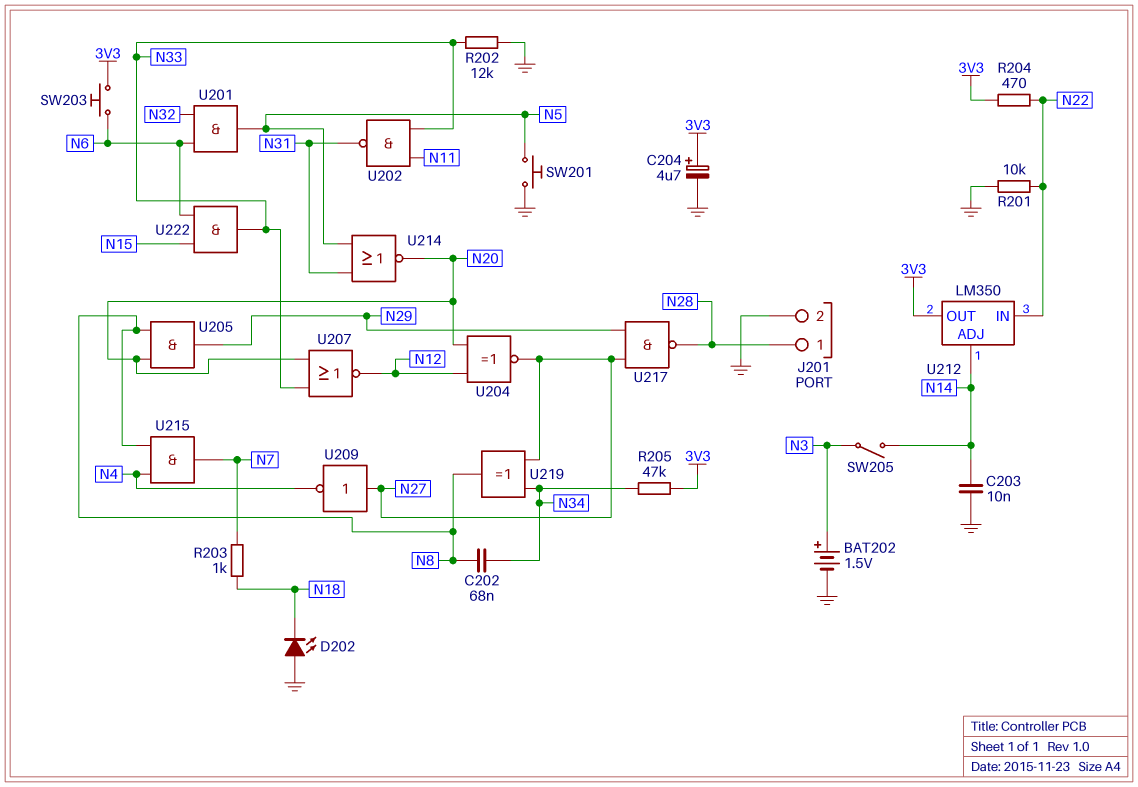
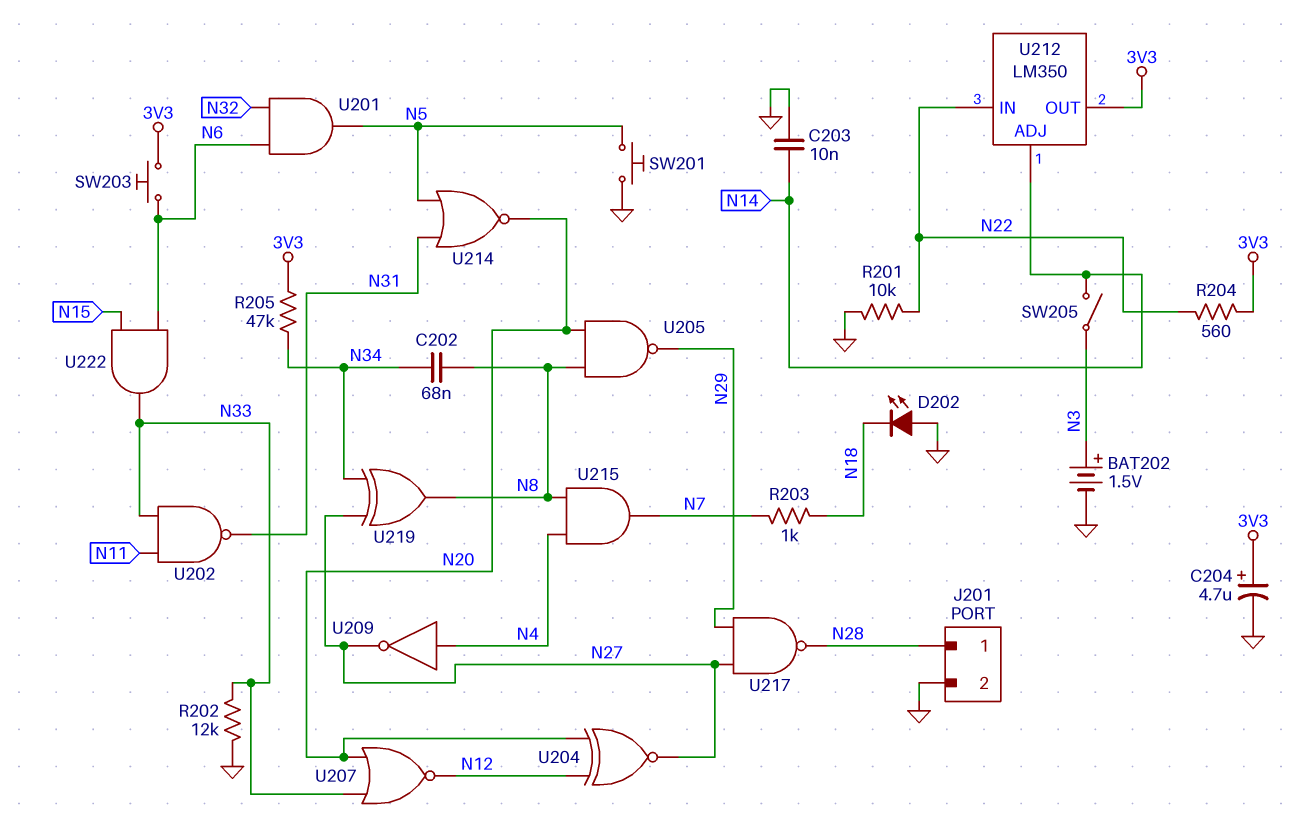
R204: 470 (3V3, N22) -> 560 (3V3, N22)
U205: AND (in N8, in N20, out N29) -> NAND (in N8, in N20, out N29)
U209: NOT (in N27, out N4) -> NOT (in N4, out N27)

